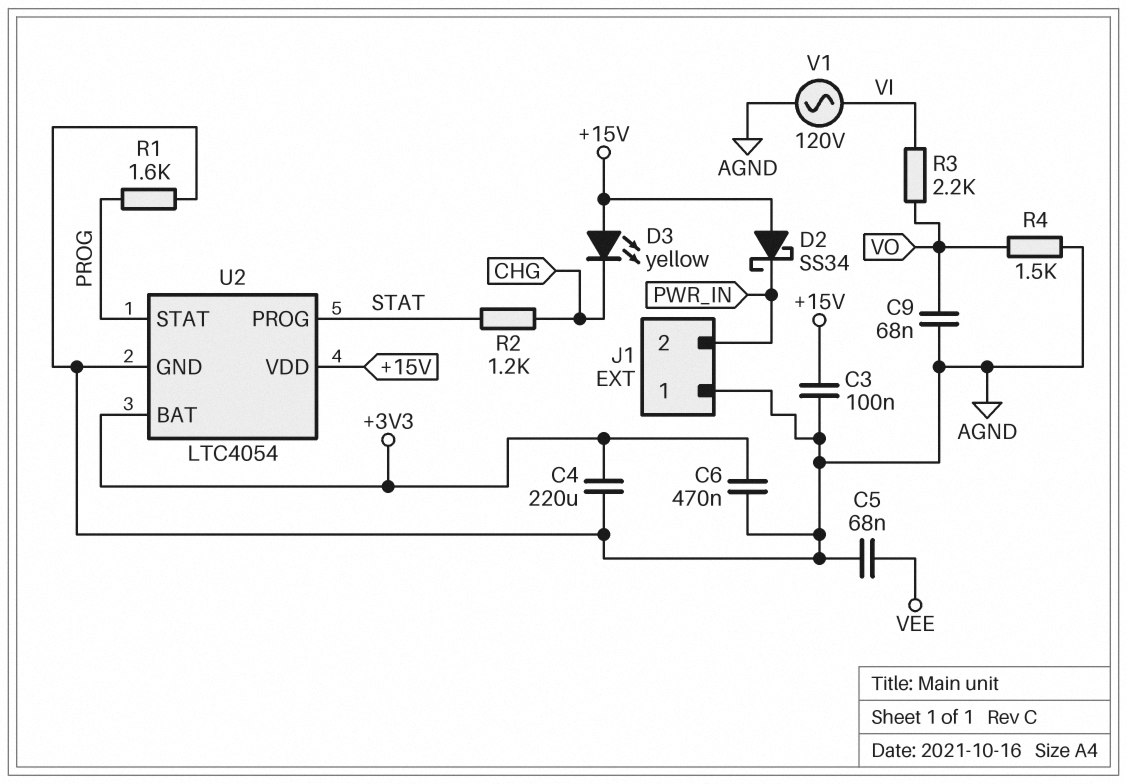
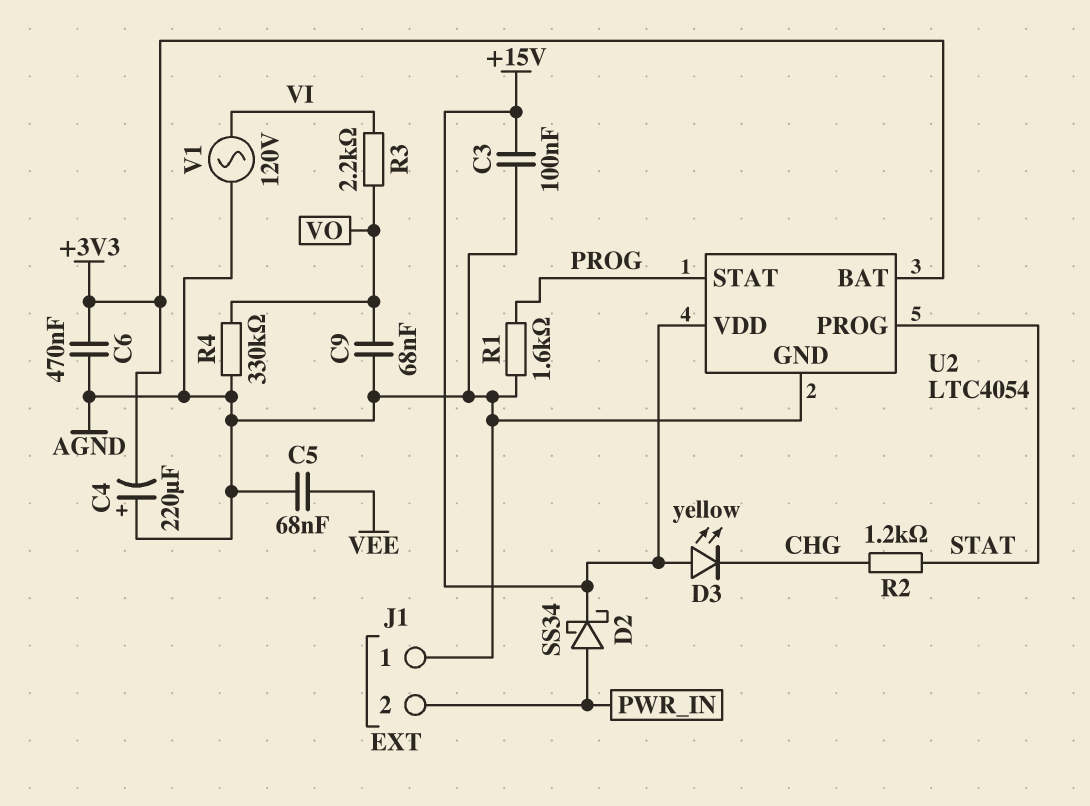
C4: 220uF (+3V3, AGND) -> 220uF (plus AGND, minus +3V3)
D2: schottky SS34 (A +15V, K PWR_IN) -> schottky SS34 (A PWR_IN, K +15V)
R4: 1.5k (AGND, VO) -> 330k (AGND, VO)

